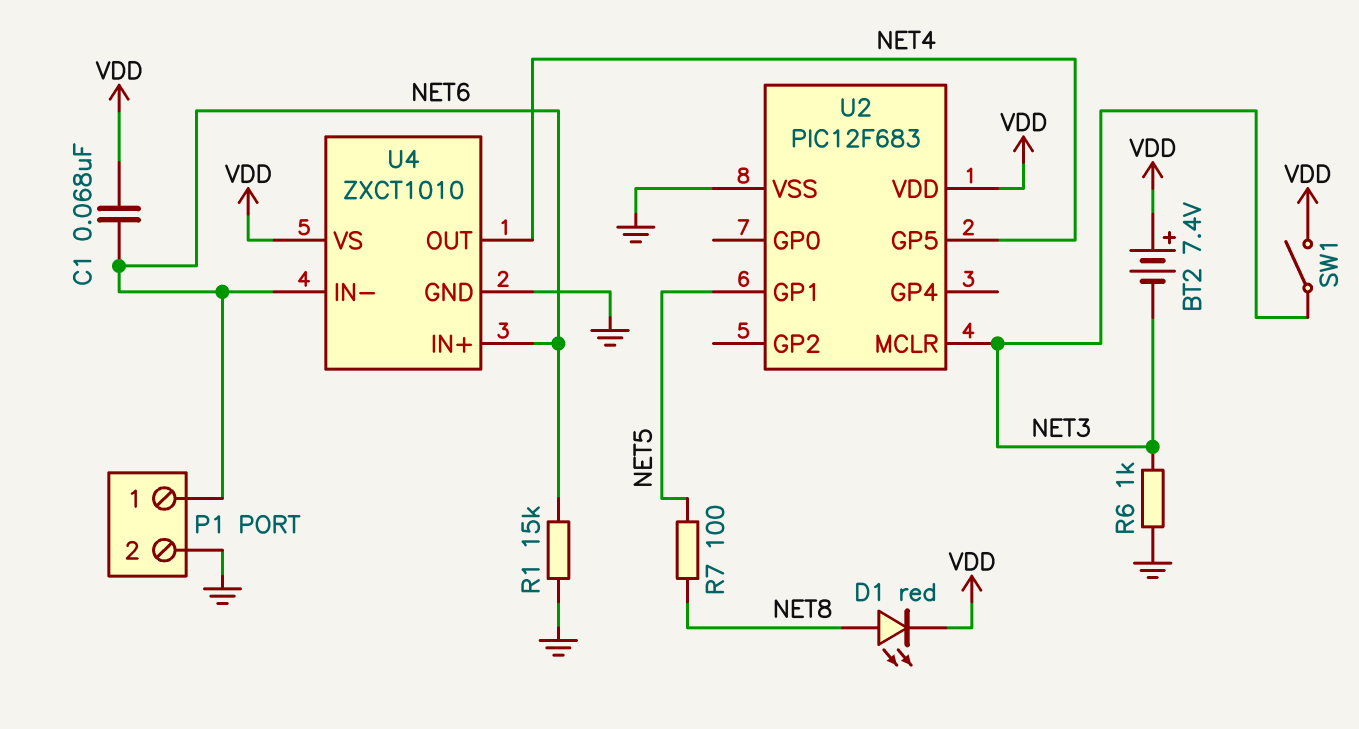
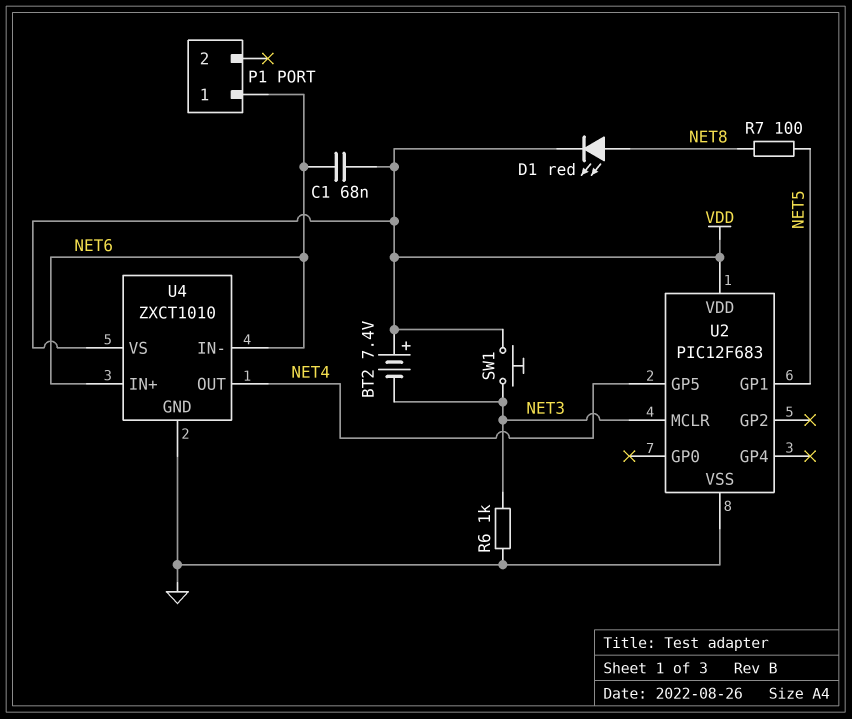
P1 pin 2: GND -> none
R1: 15k (GND, NET6) -> none
SW1: switch (NET3, VDD) -> button (NET3, VDD)

